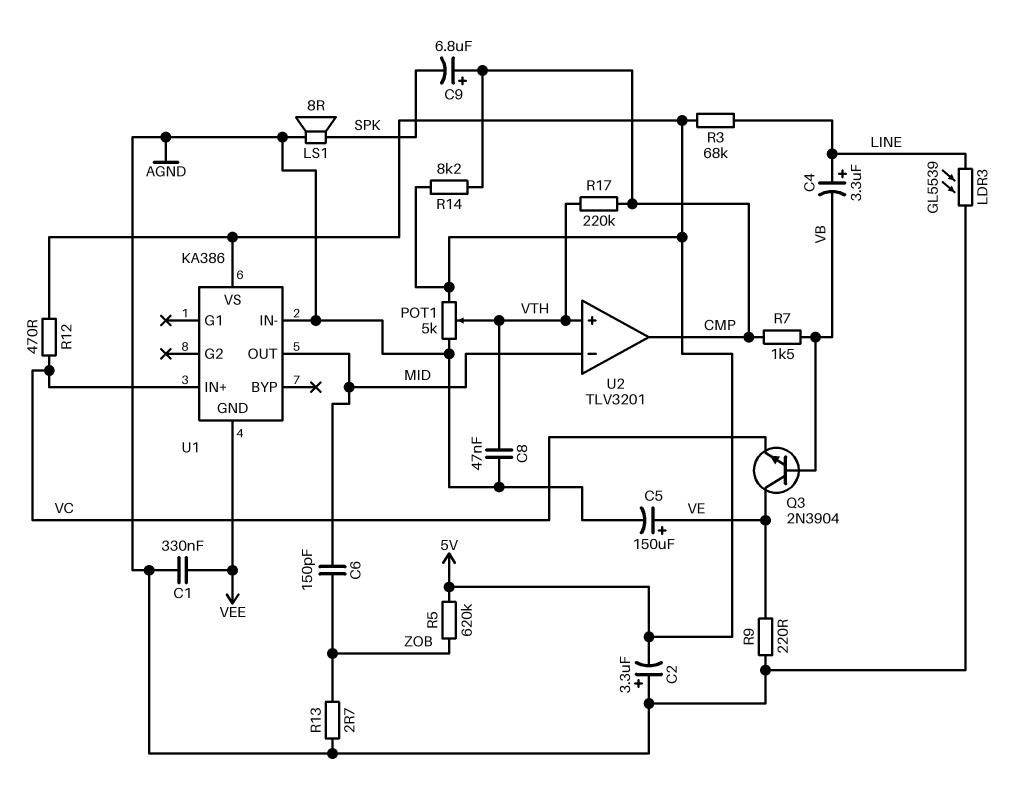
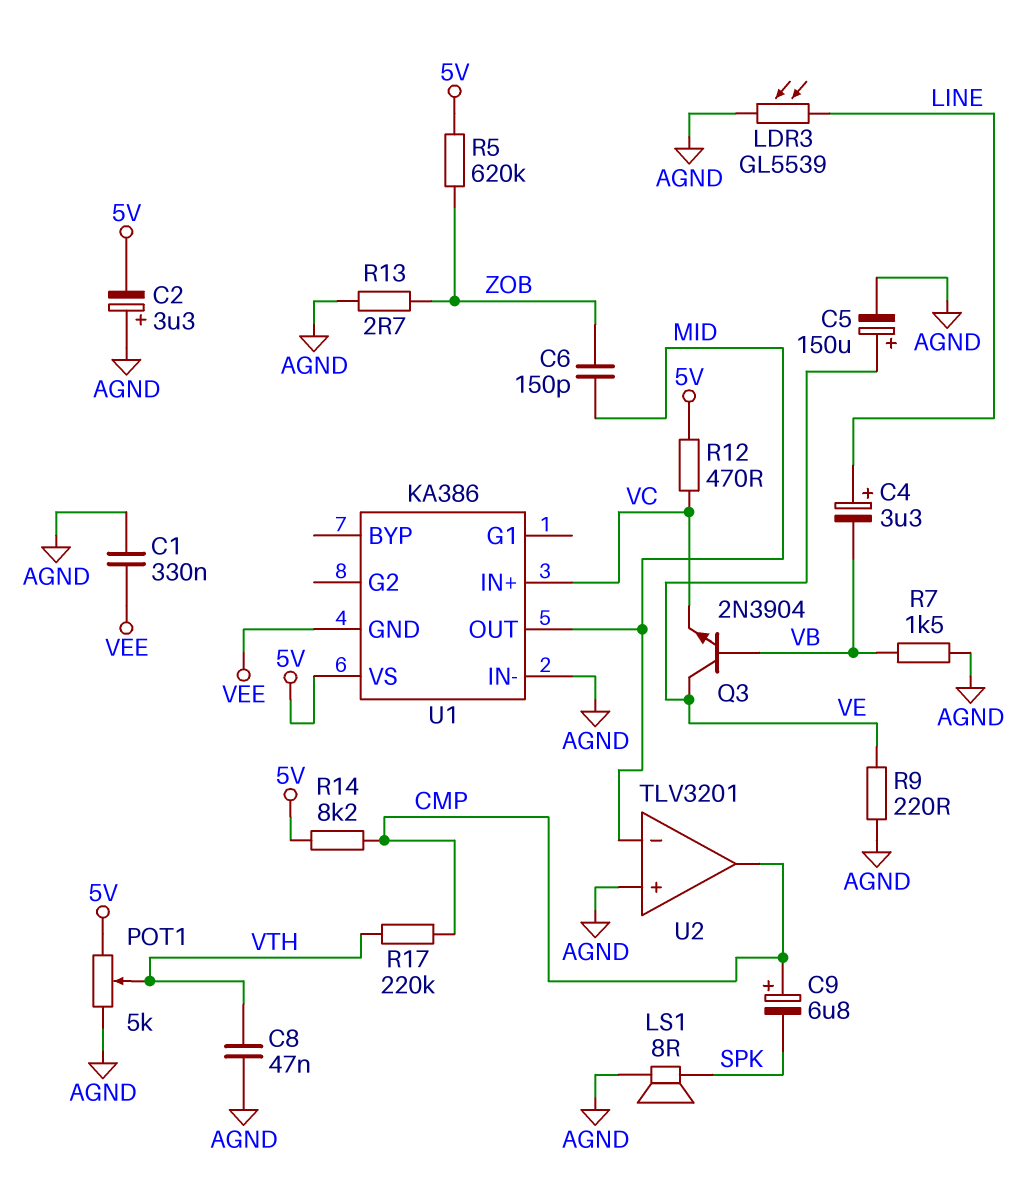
R3: 68k (5V, LINE) -> none
R7: 1.5k (CMP, VB) -> 1.5k (AGND, VB)
U2 pin in+: VTH -> AGND

